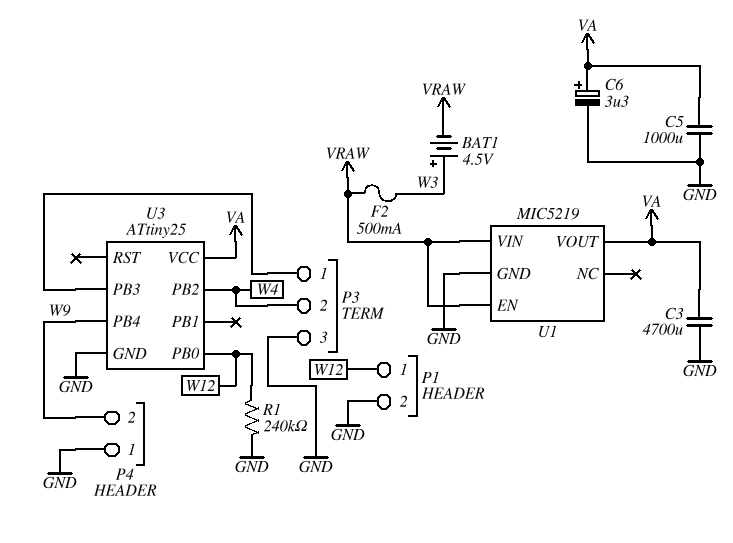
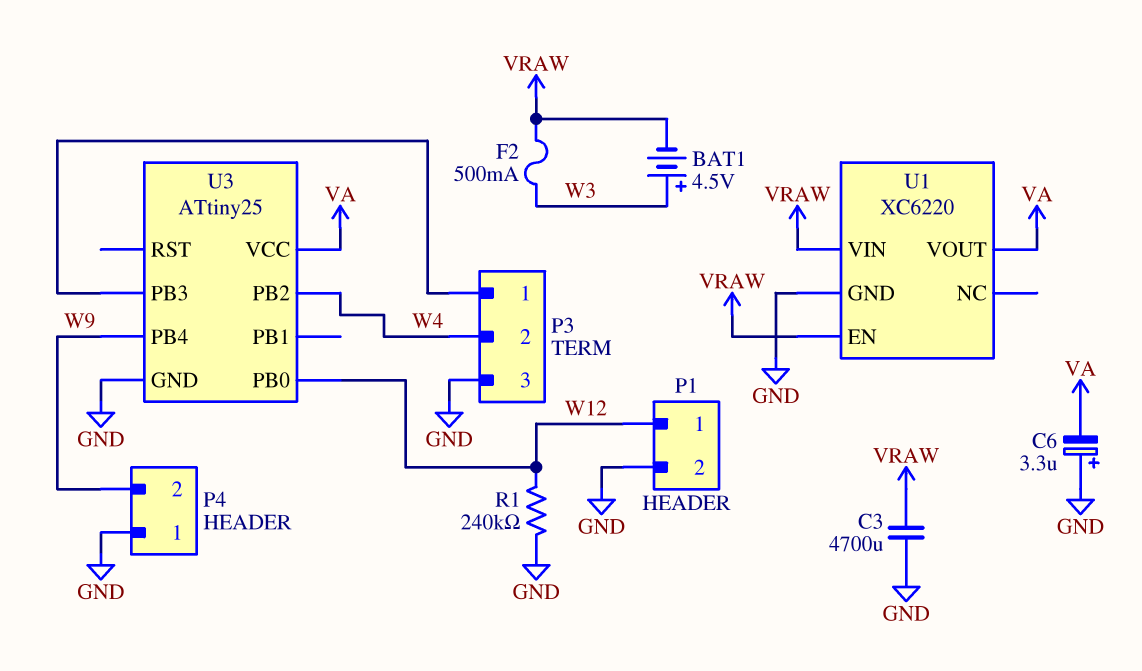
C3: 4700uF (GND, VA) -> 4700uF (GND, VRAW)
C5: 1000uF (GND, VA) -> none
C6: 3.3uF (plus VA, minus GND) -> 3.3uF (plus GND, minus VA)
U1: MIC5219 -> XC6220

